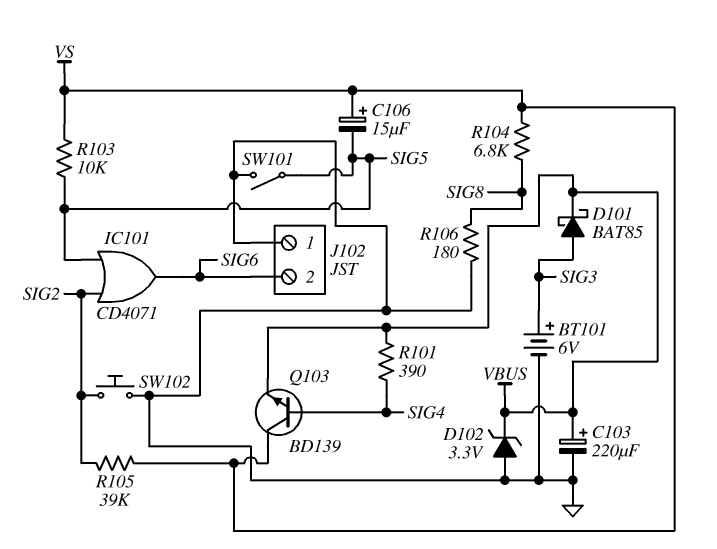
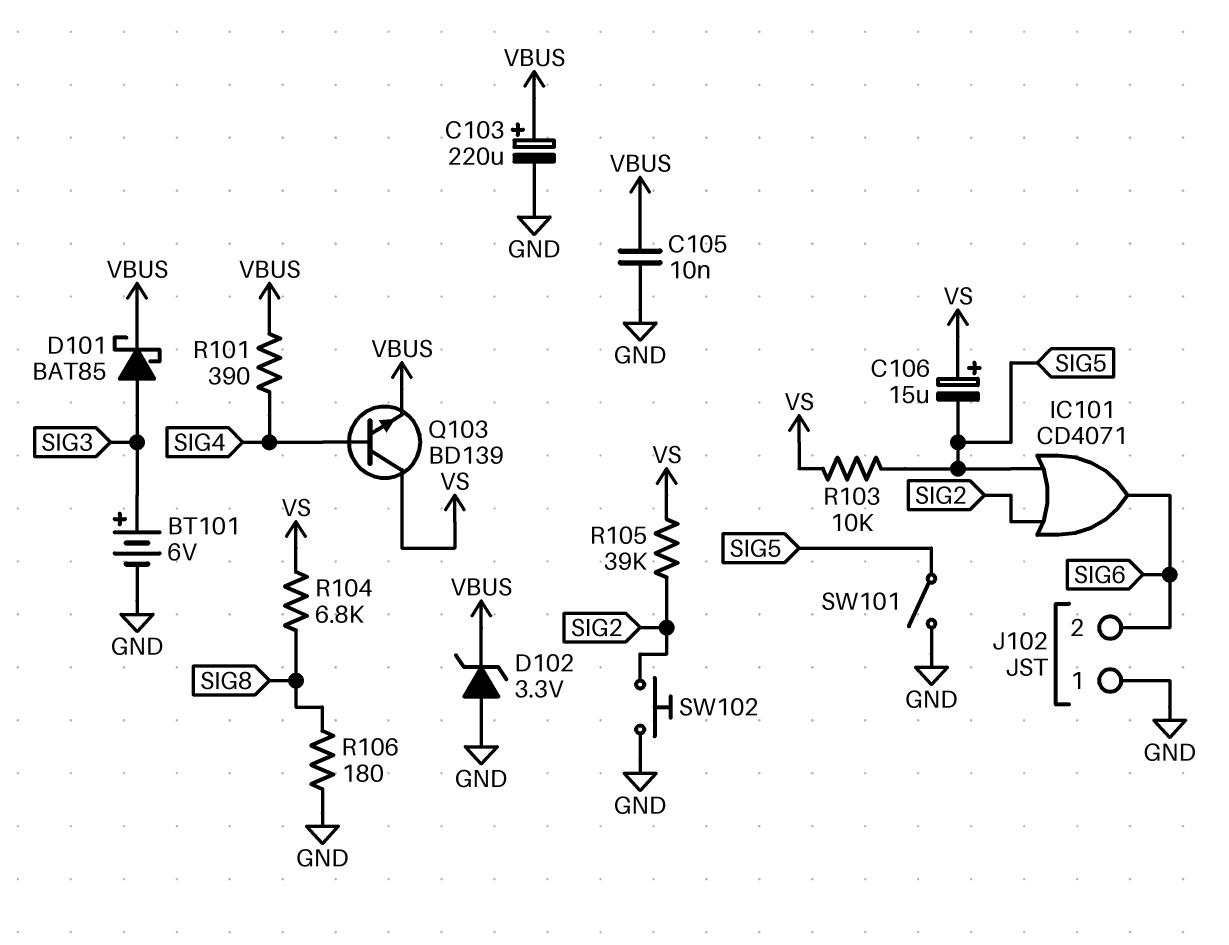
C105: none -> 10nF (GND, VBUS)

